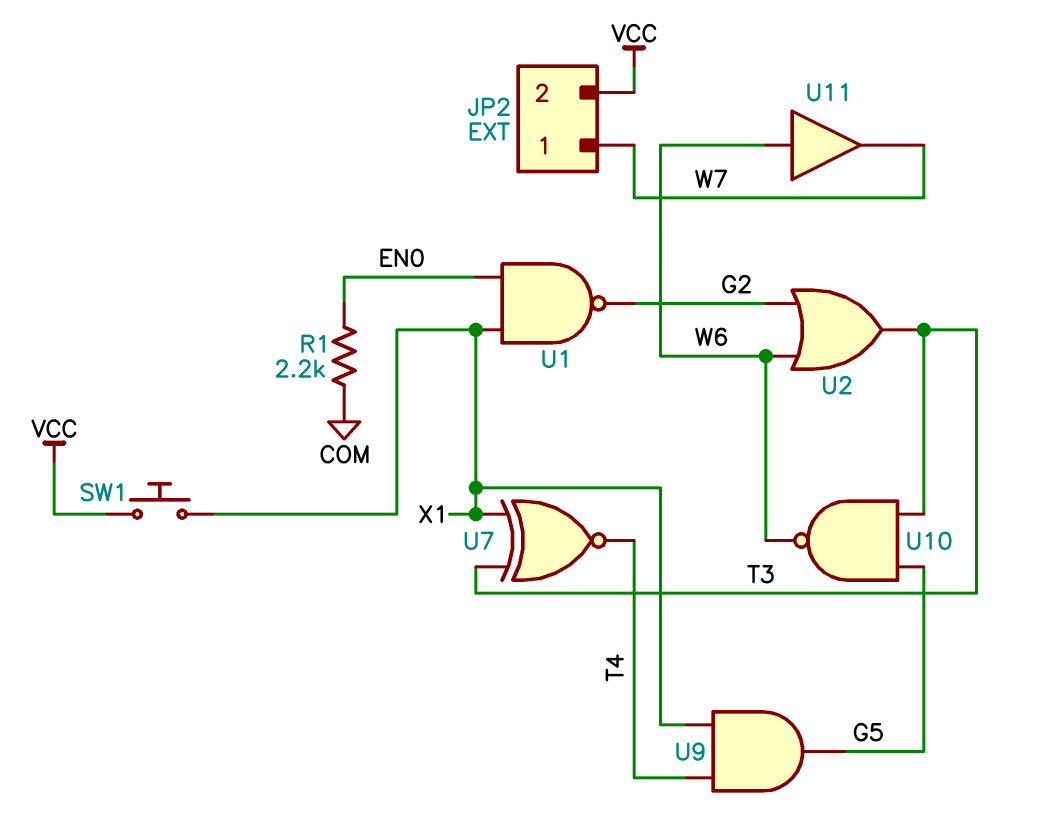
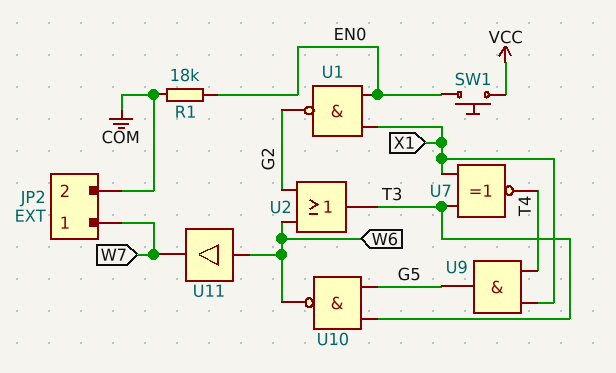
JP2 pin 2: VCC -> COM
R1: 2.2k (COM, EN0) -> 18k (COM, EN0)
SW1: button (VCC, X1) -> button (EN0, VCC)

